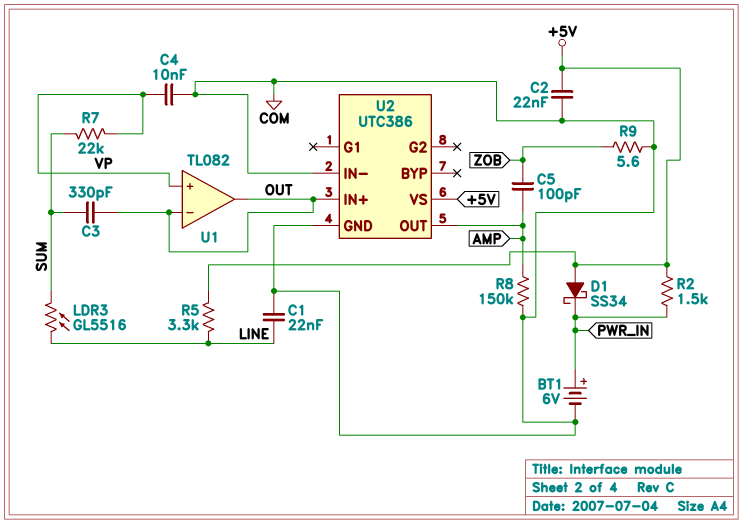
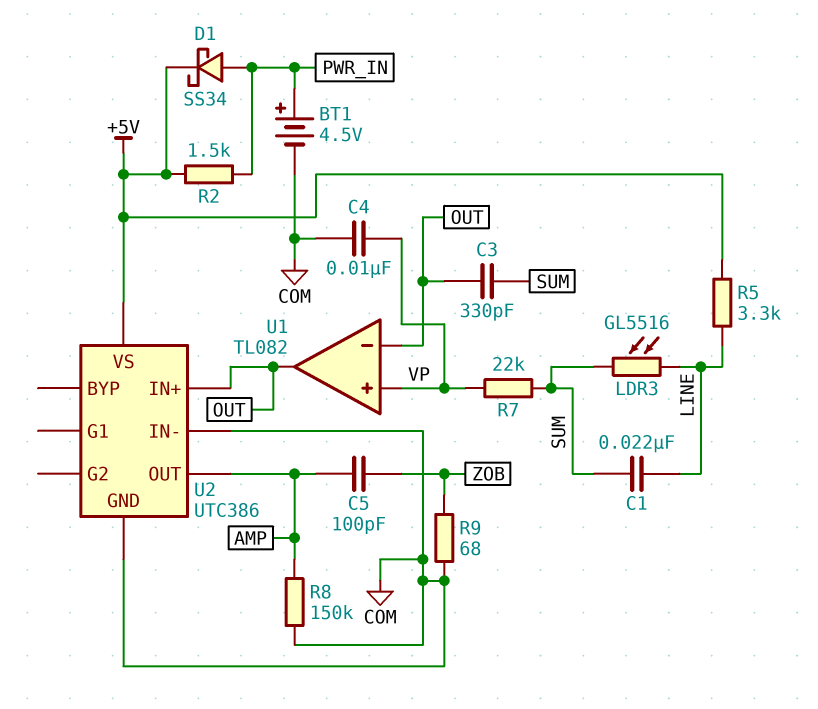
BT1: 6V (plus PWR_IN, minus COM) -> 4.5V (plus PWR_IN, minus COM)
C1: 22nF (COM, LINE) -> 22nF (LINE, SUM)
C2: 22nF (+5V, COM) -> none
D1: schottky SS34 (A +5V, K PWR_IN) -> schottky SS34 (A PWR_IN, K +5V)
R9: 5.6 (COM, ZOB) -> 68 (COM, ZOB)

